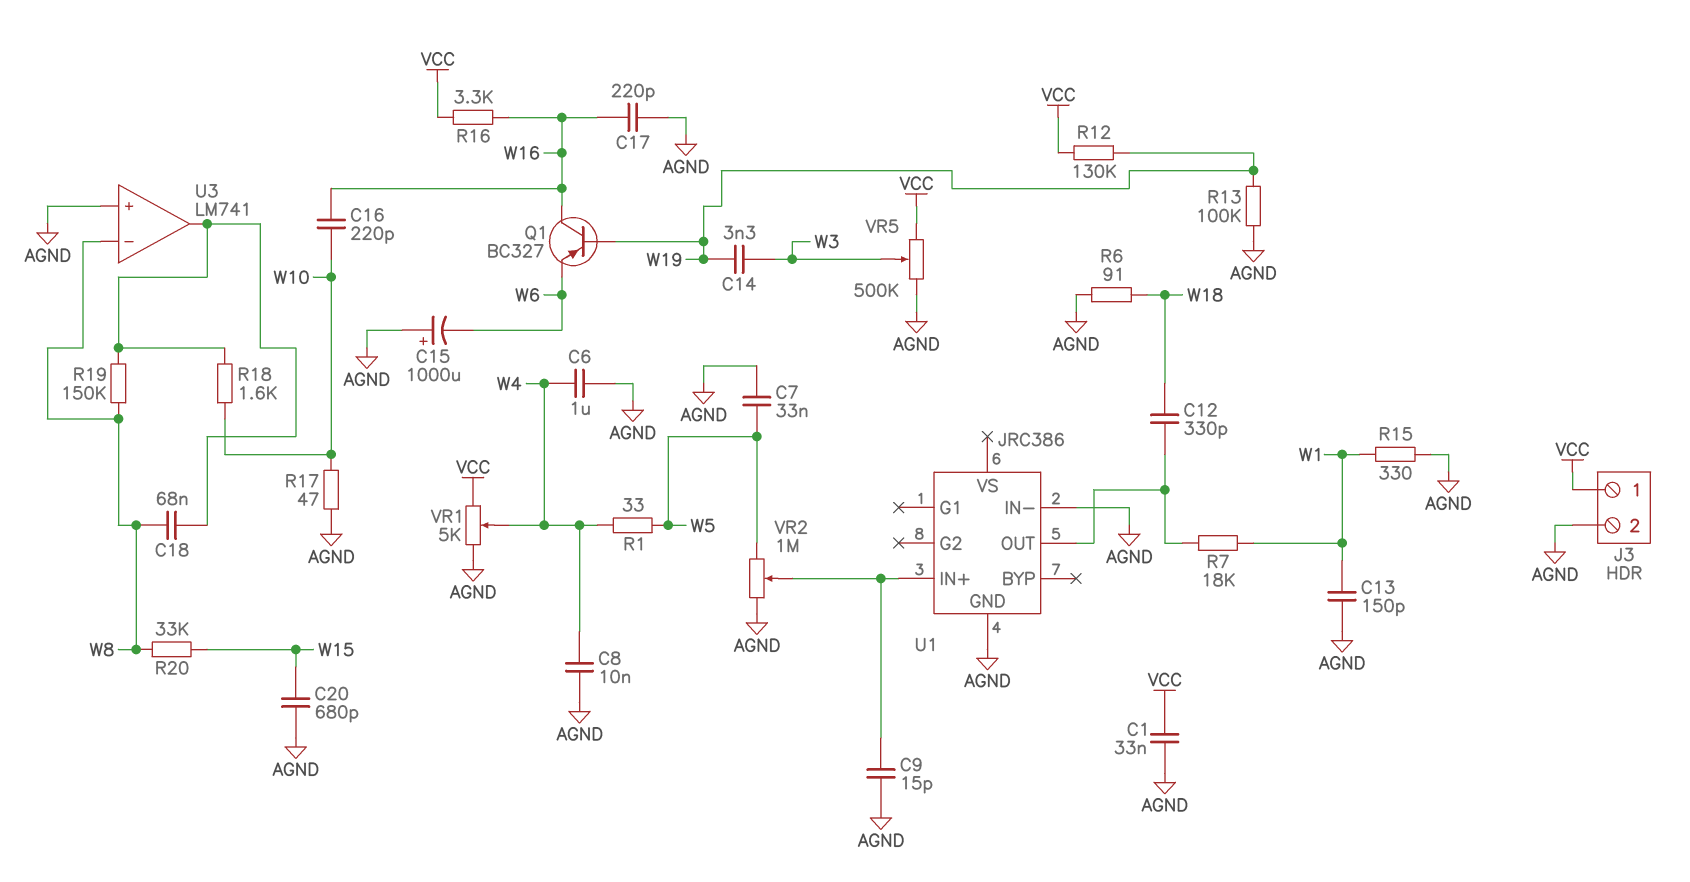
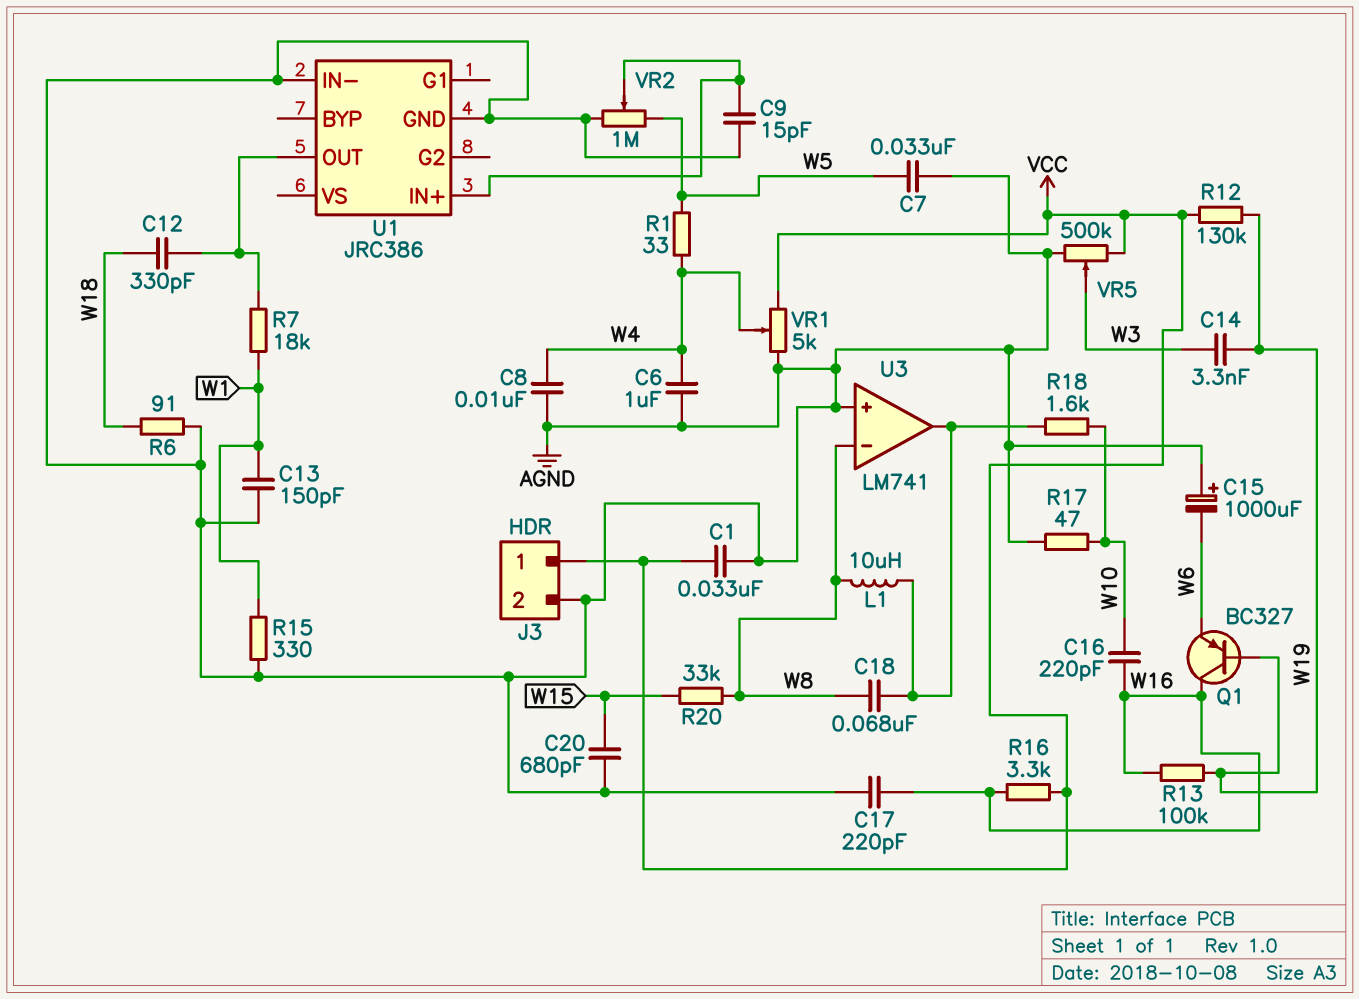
L1: none -> 10uH (U3/out, W8)
R13: 100k (AGND, W19) -> 100k (W16, W19)
R19: 150k (U3/out, W8) -> none

